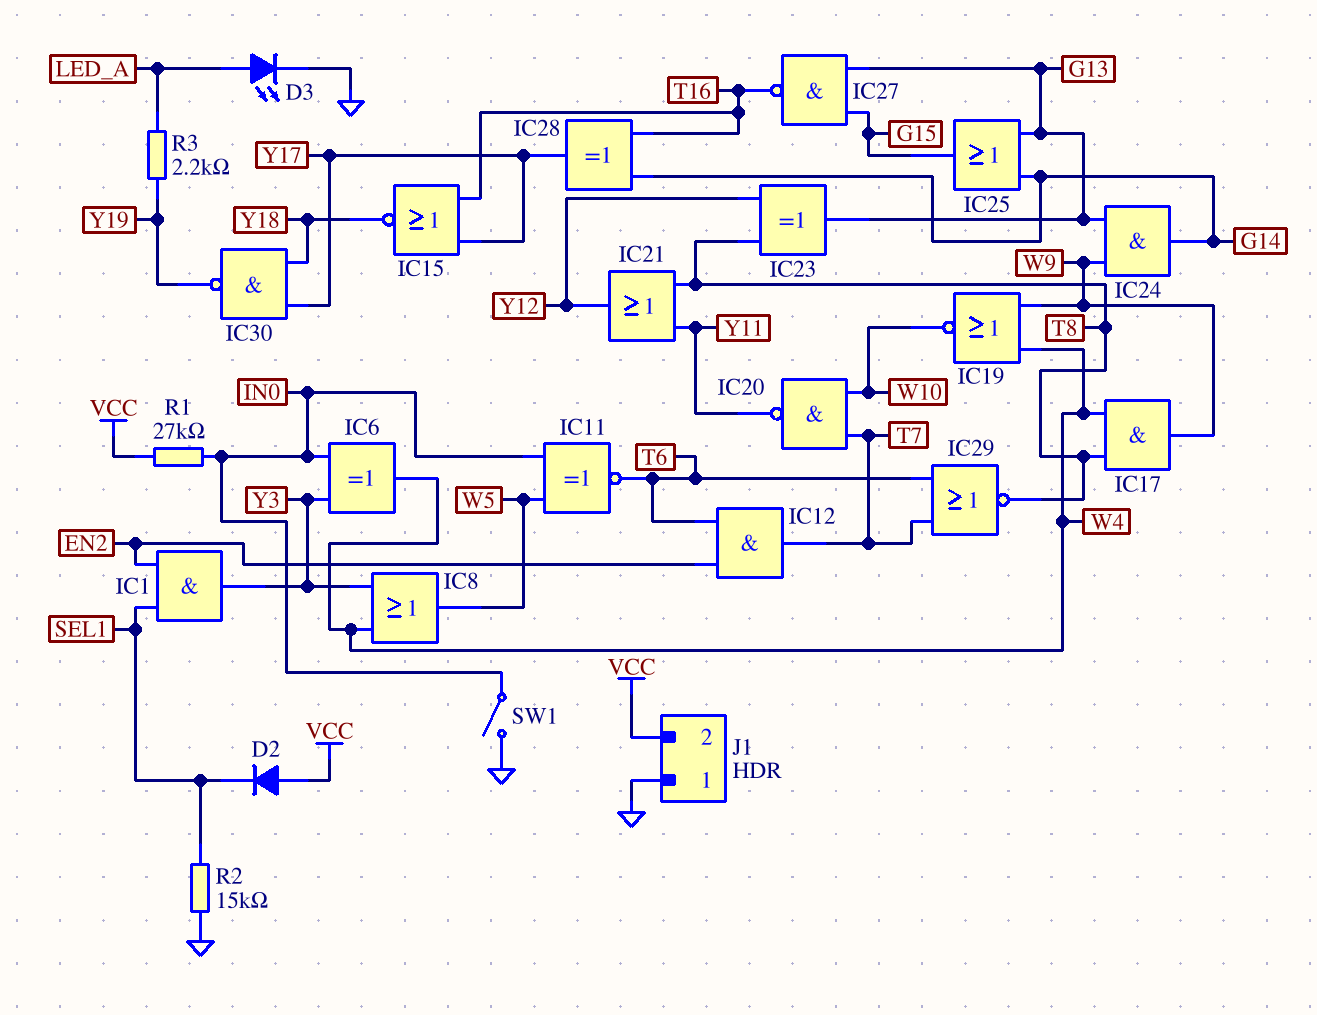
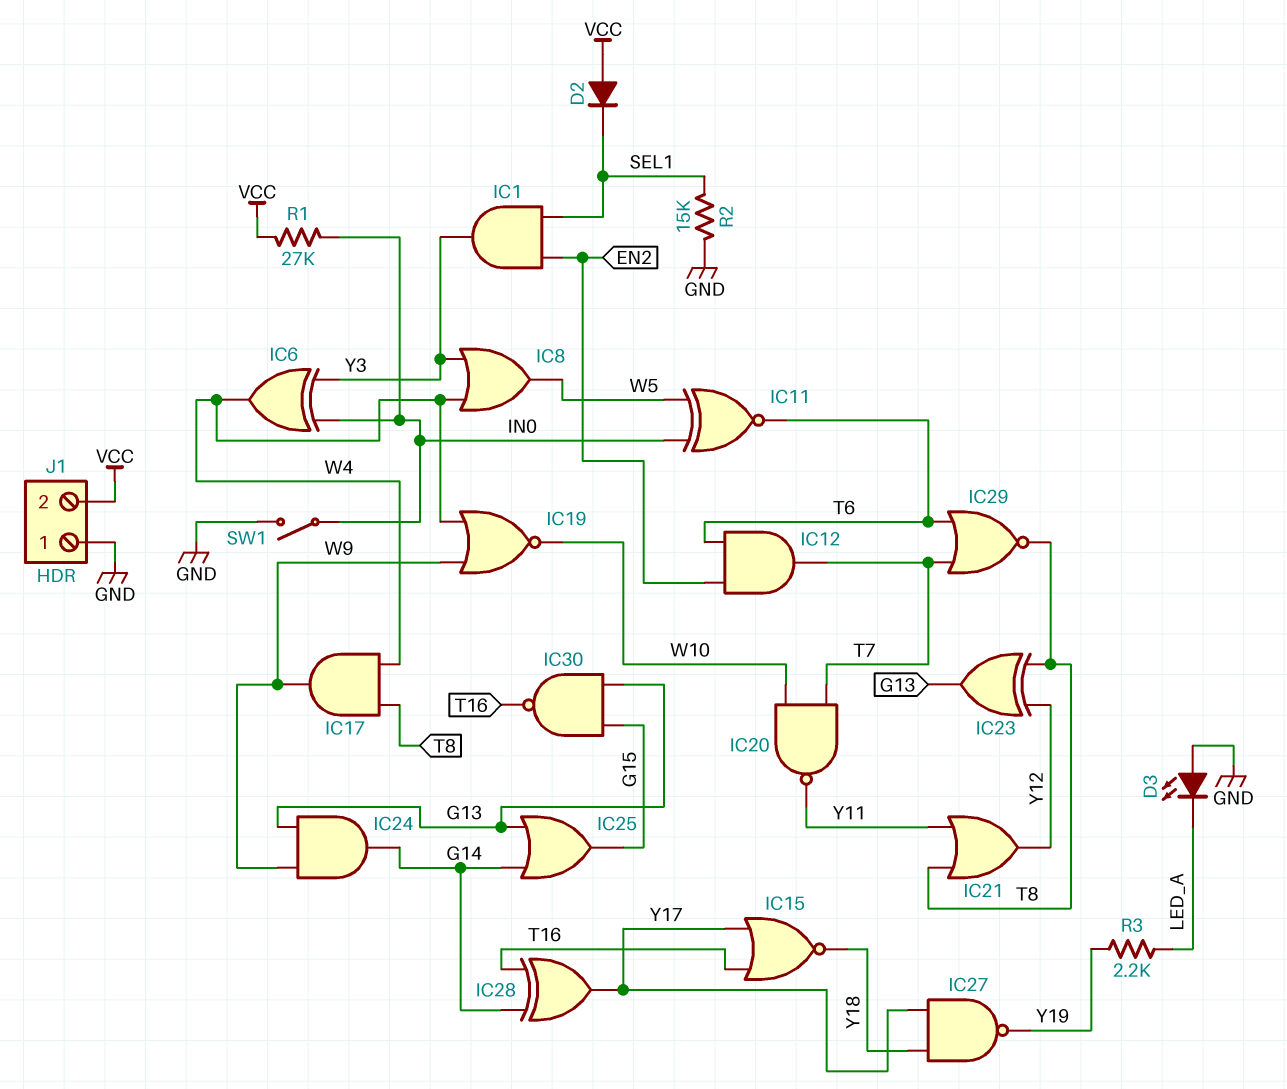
D3: LED (A LED_A, K GND) -> LED (A GND, K LED_A)
IC27: NAND (in G13, in G15, out T16) -> NAND (in Y17, in Y18, out Y19)
IC30: NAND (in Y17, in Y18, out Y19) -> NAND (in G13, in G15, out T16)

